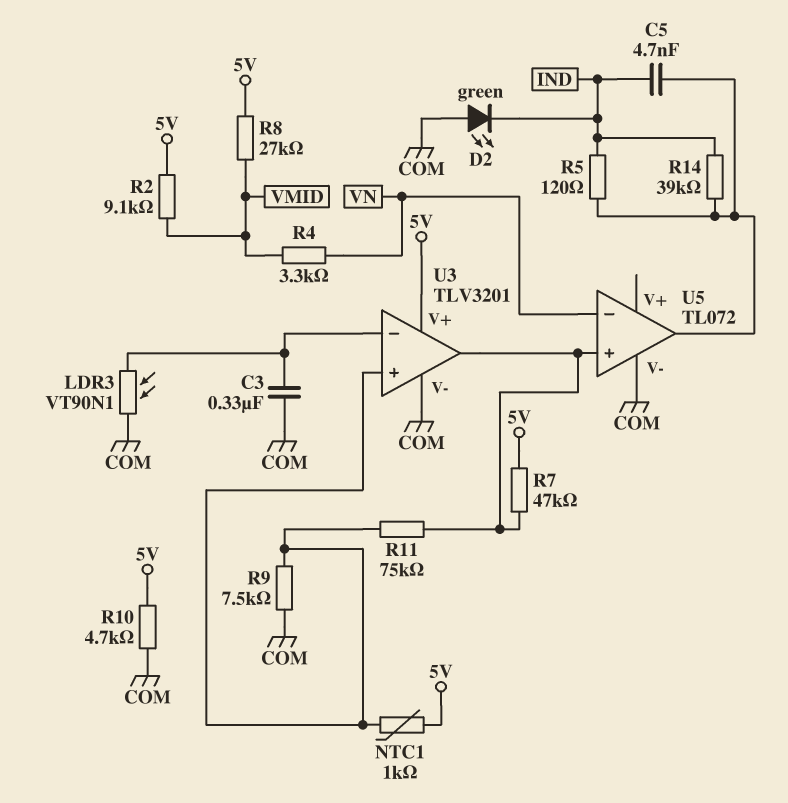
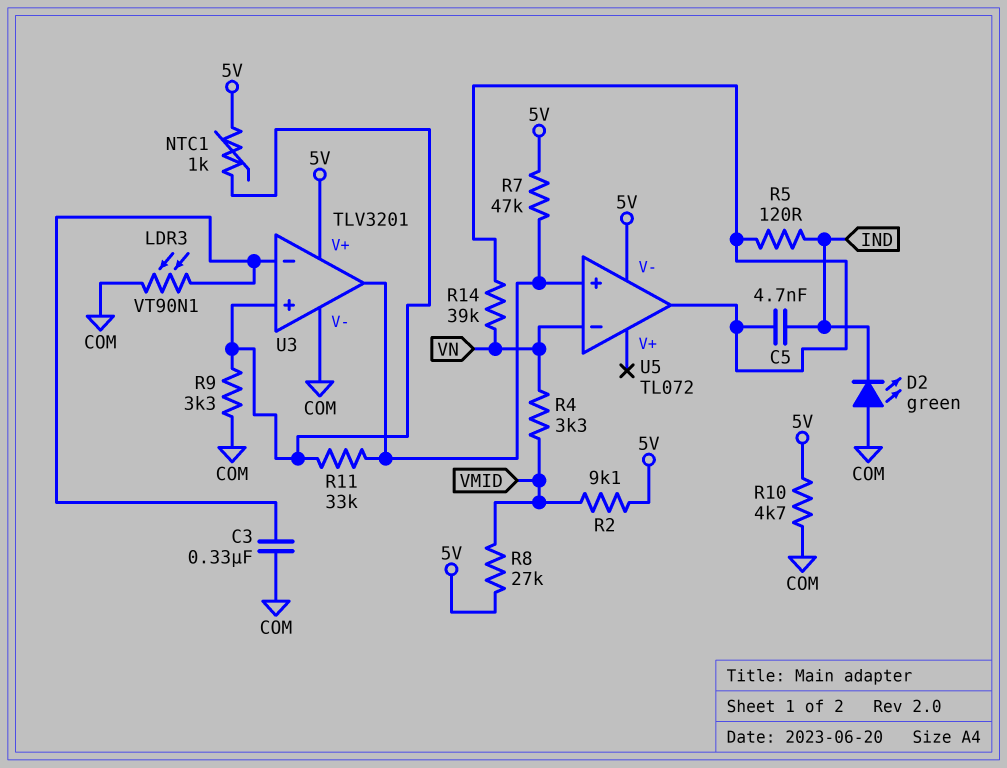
R9: 7.5k (COM, U3/in+) -> 3.3k (COM, U3/in+)
R11: 75k (U3/in+, U3/out) -> 33k (U3/in+, U3/out)
R14: 39k (IND, U5/out) -> 39k (U5/out, VN)
U5 pin V-: COM -> 5V

